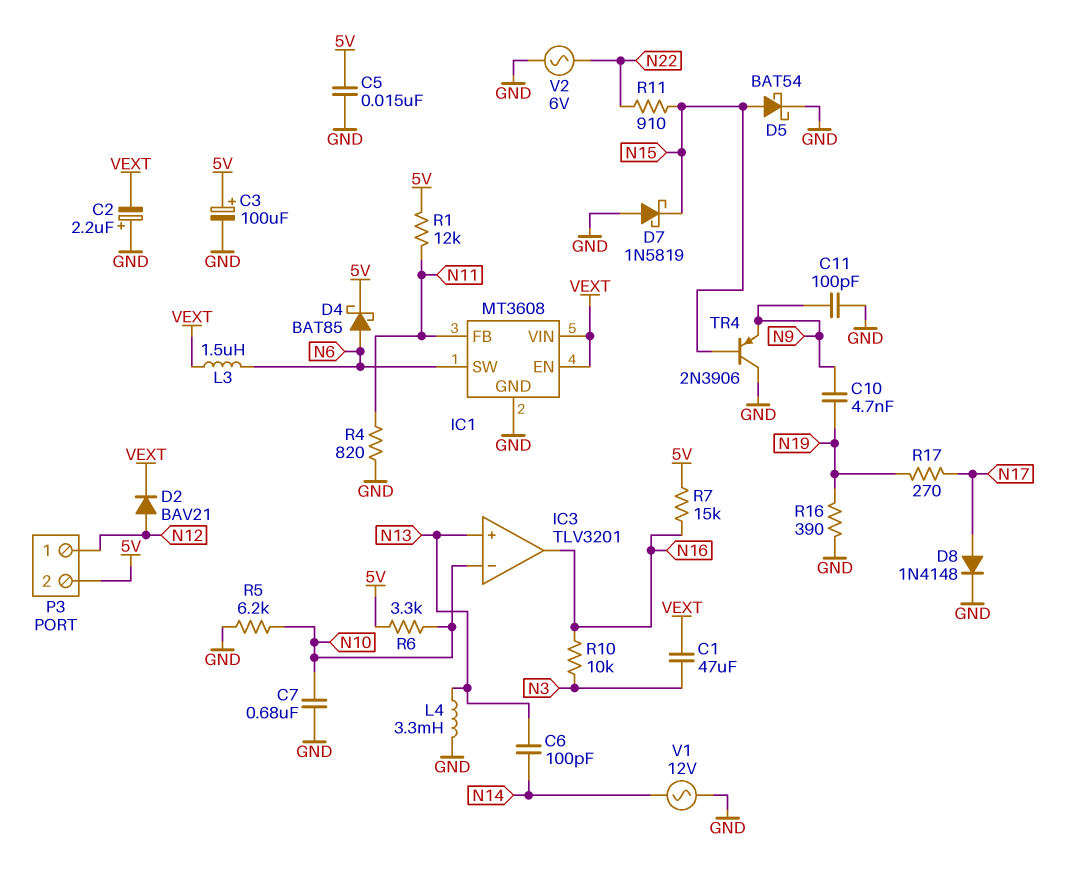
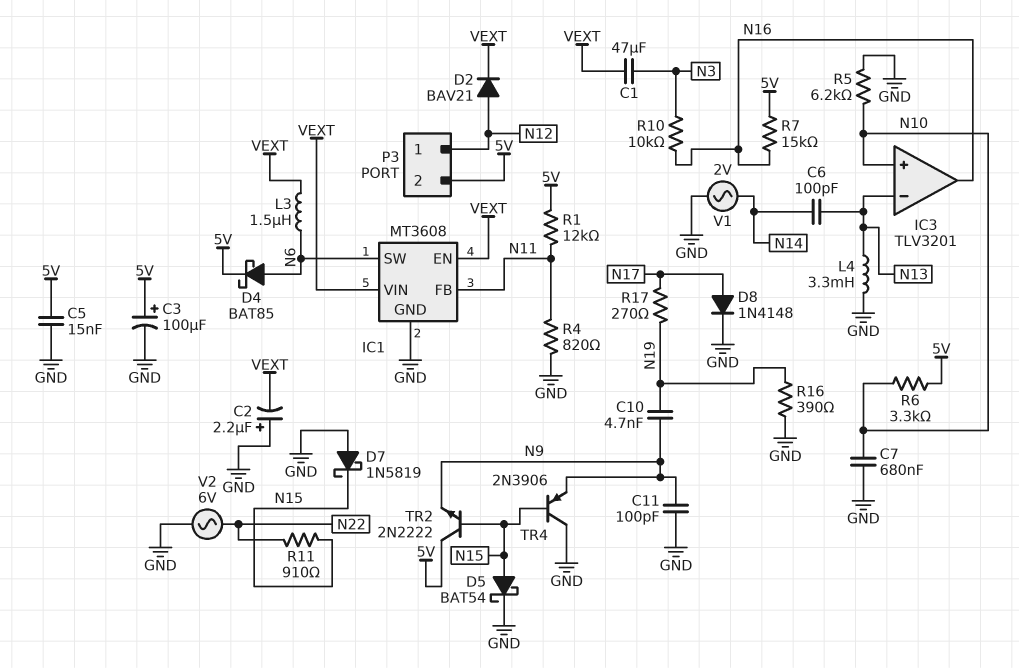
IC3 pin in+: N13 -> N10
IC3 pin in-: N10 -> N13
TR2: none -> NPN 2N2222 (B N15, C 5V, E N9)
V1: AC 12V (GND, N14) -> AC 2V (GND, N14)

